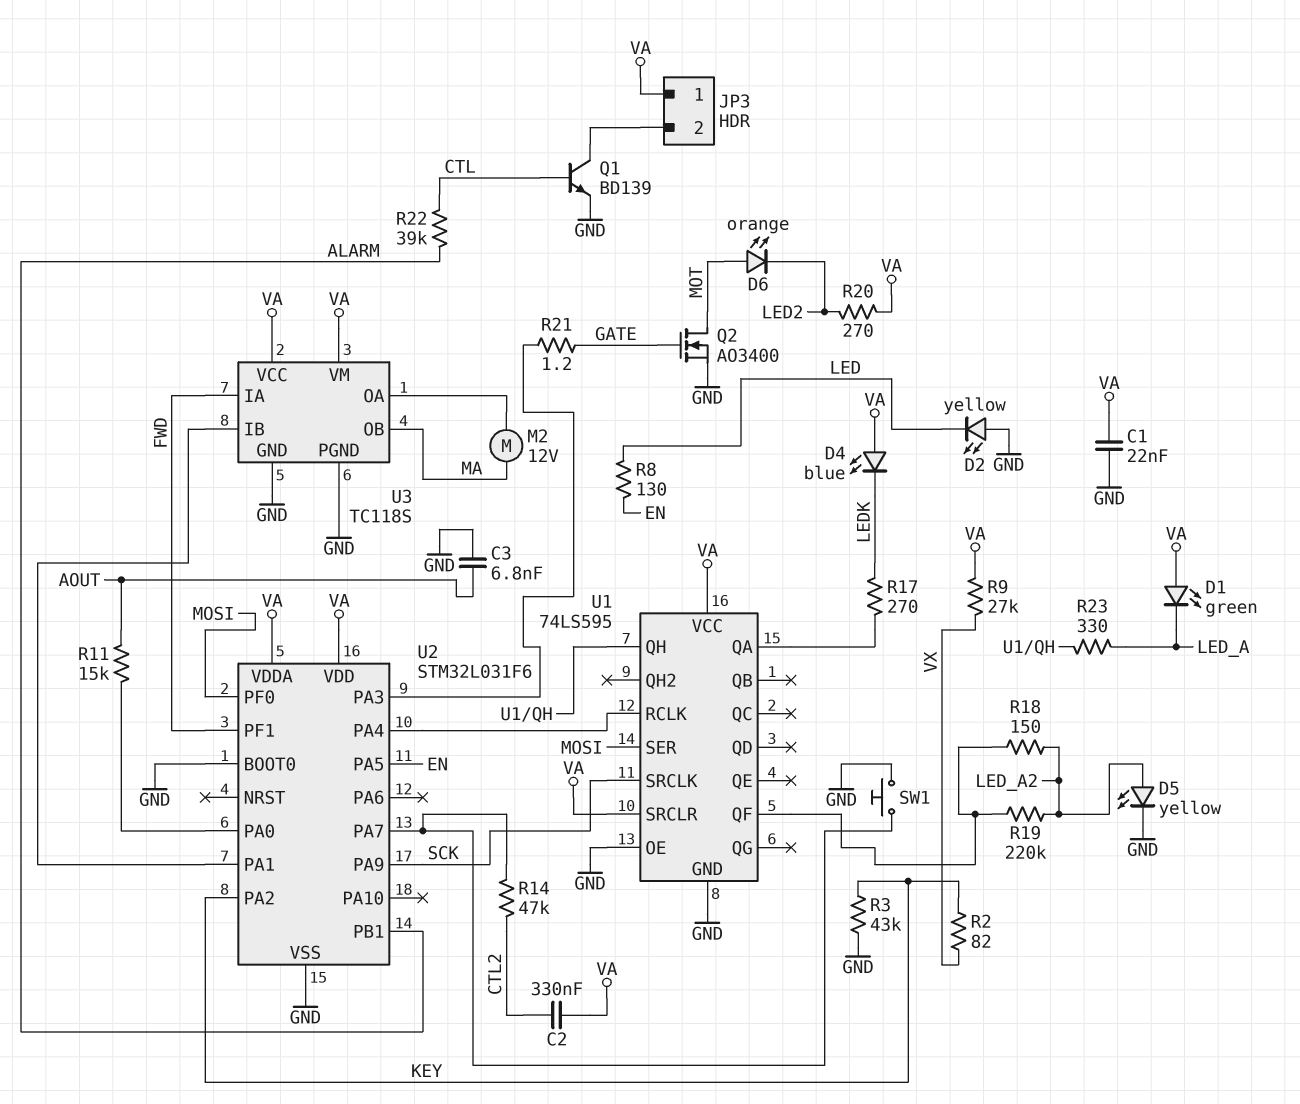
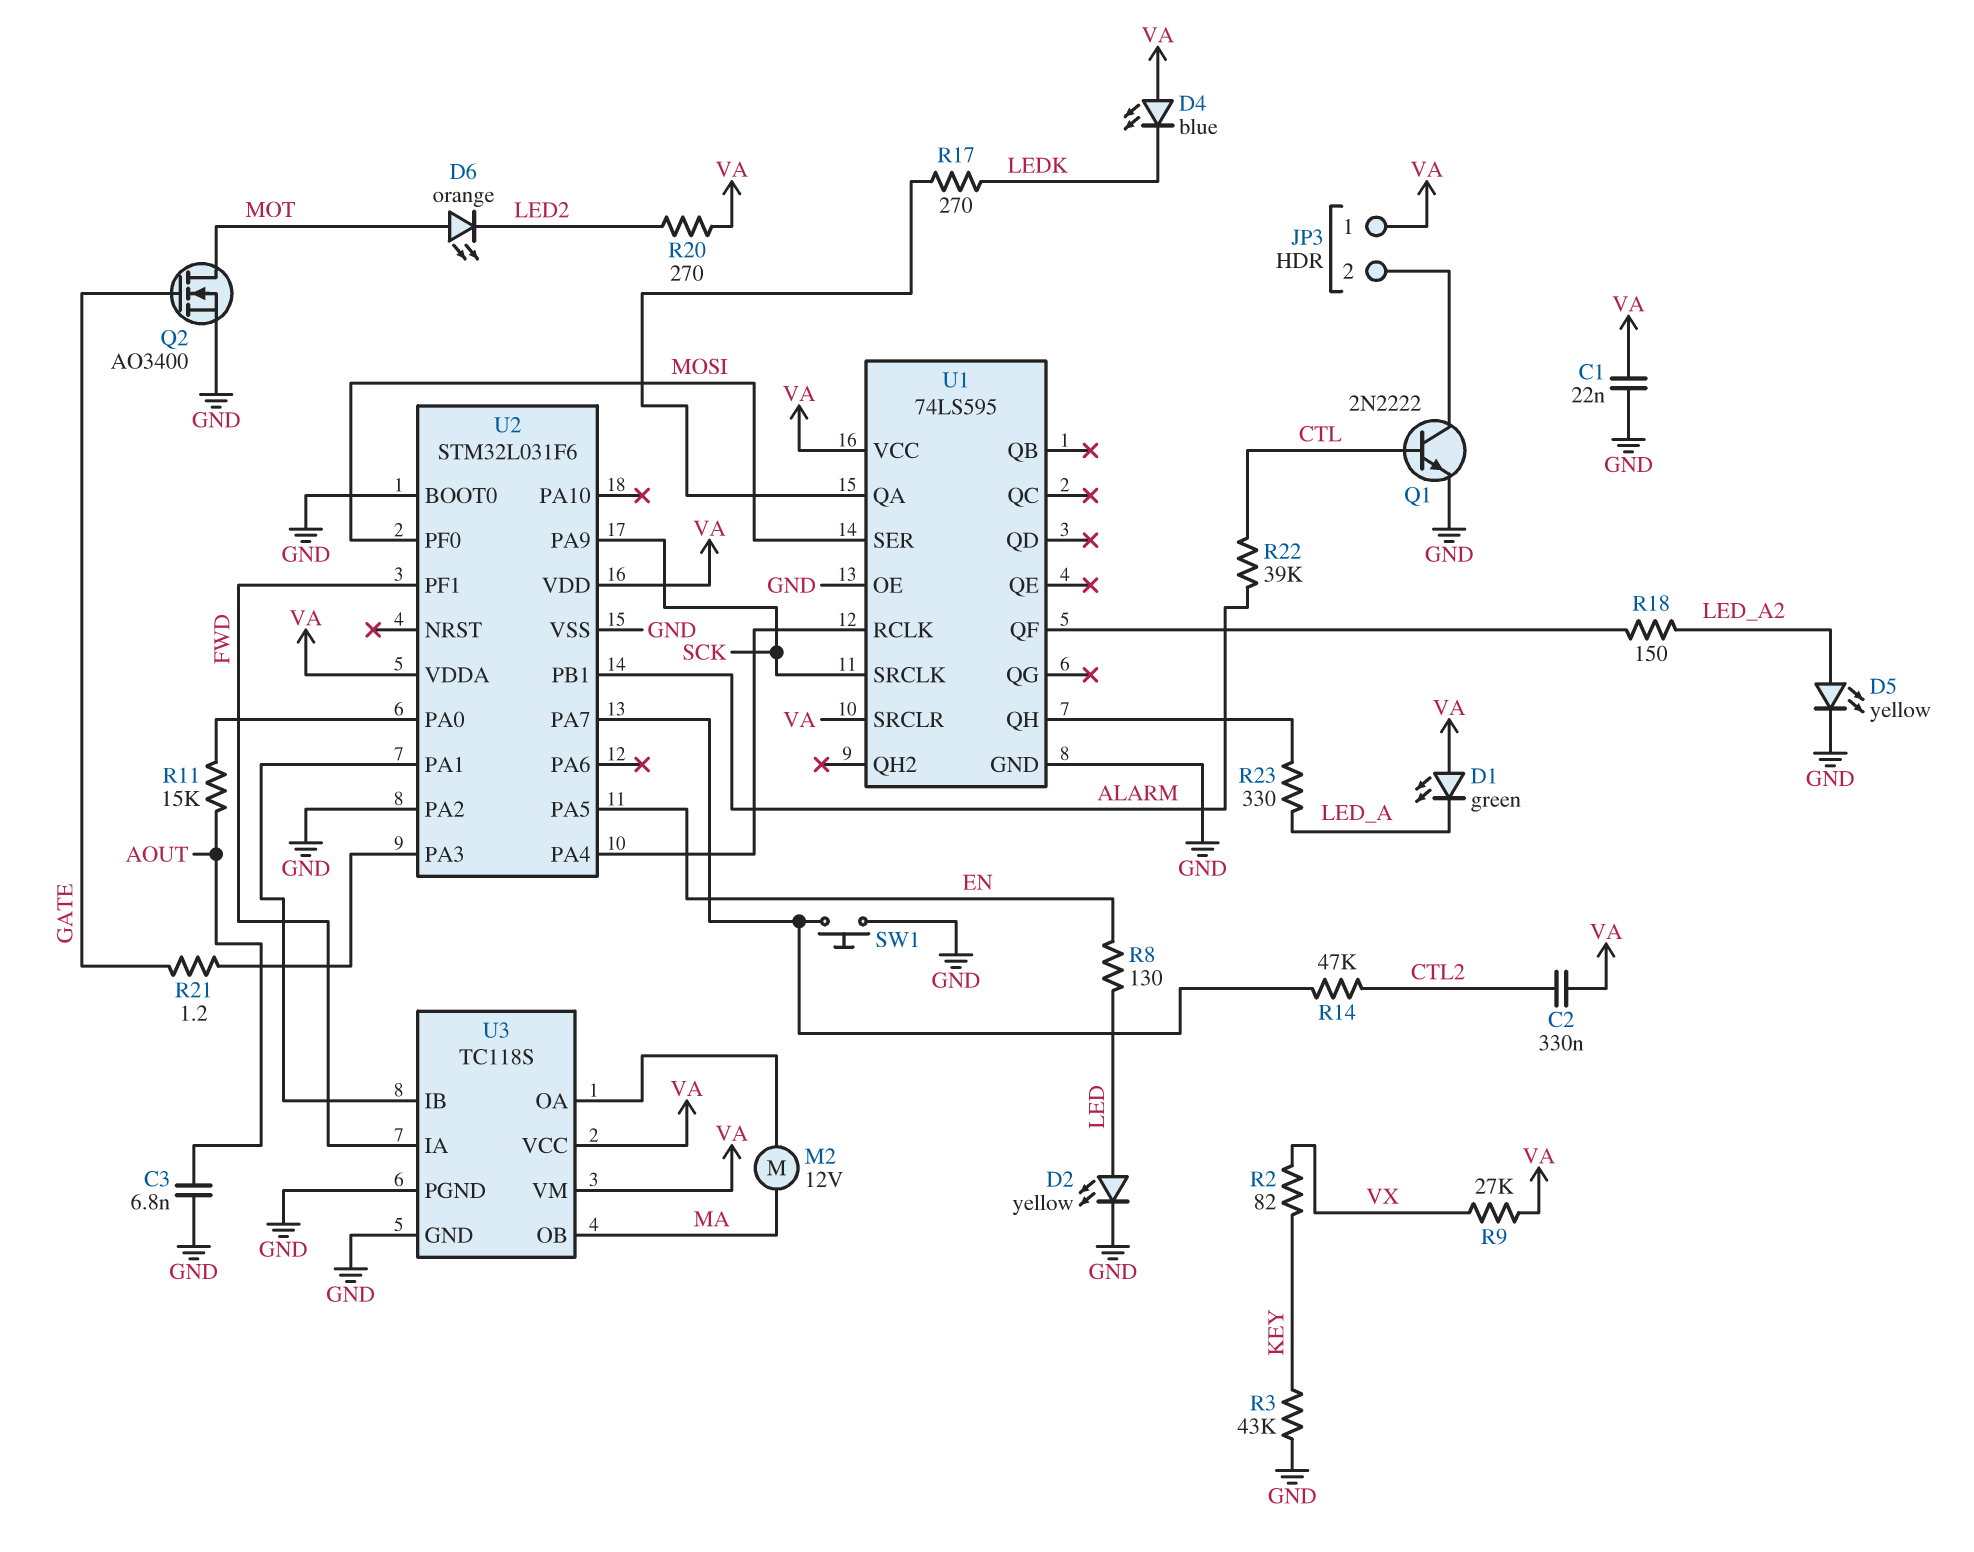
D2: LED yellow (A GND, K LED) -> LED yellow (A LED, K GND)
Q1: NPN BD139 (B CTL, C JP3/2, E GND) -> NPN 2N2222 (B CTL, C JP3/2, E GND)
R19: 220k (LED_A2, U1/QF) -> none
U2 pin PA2: KEY -> GND

